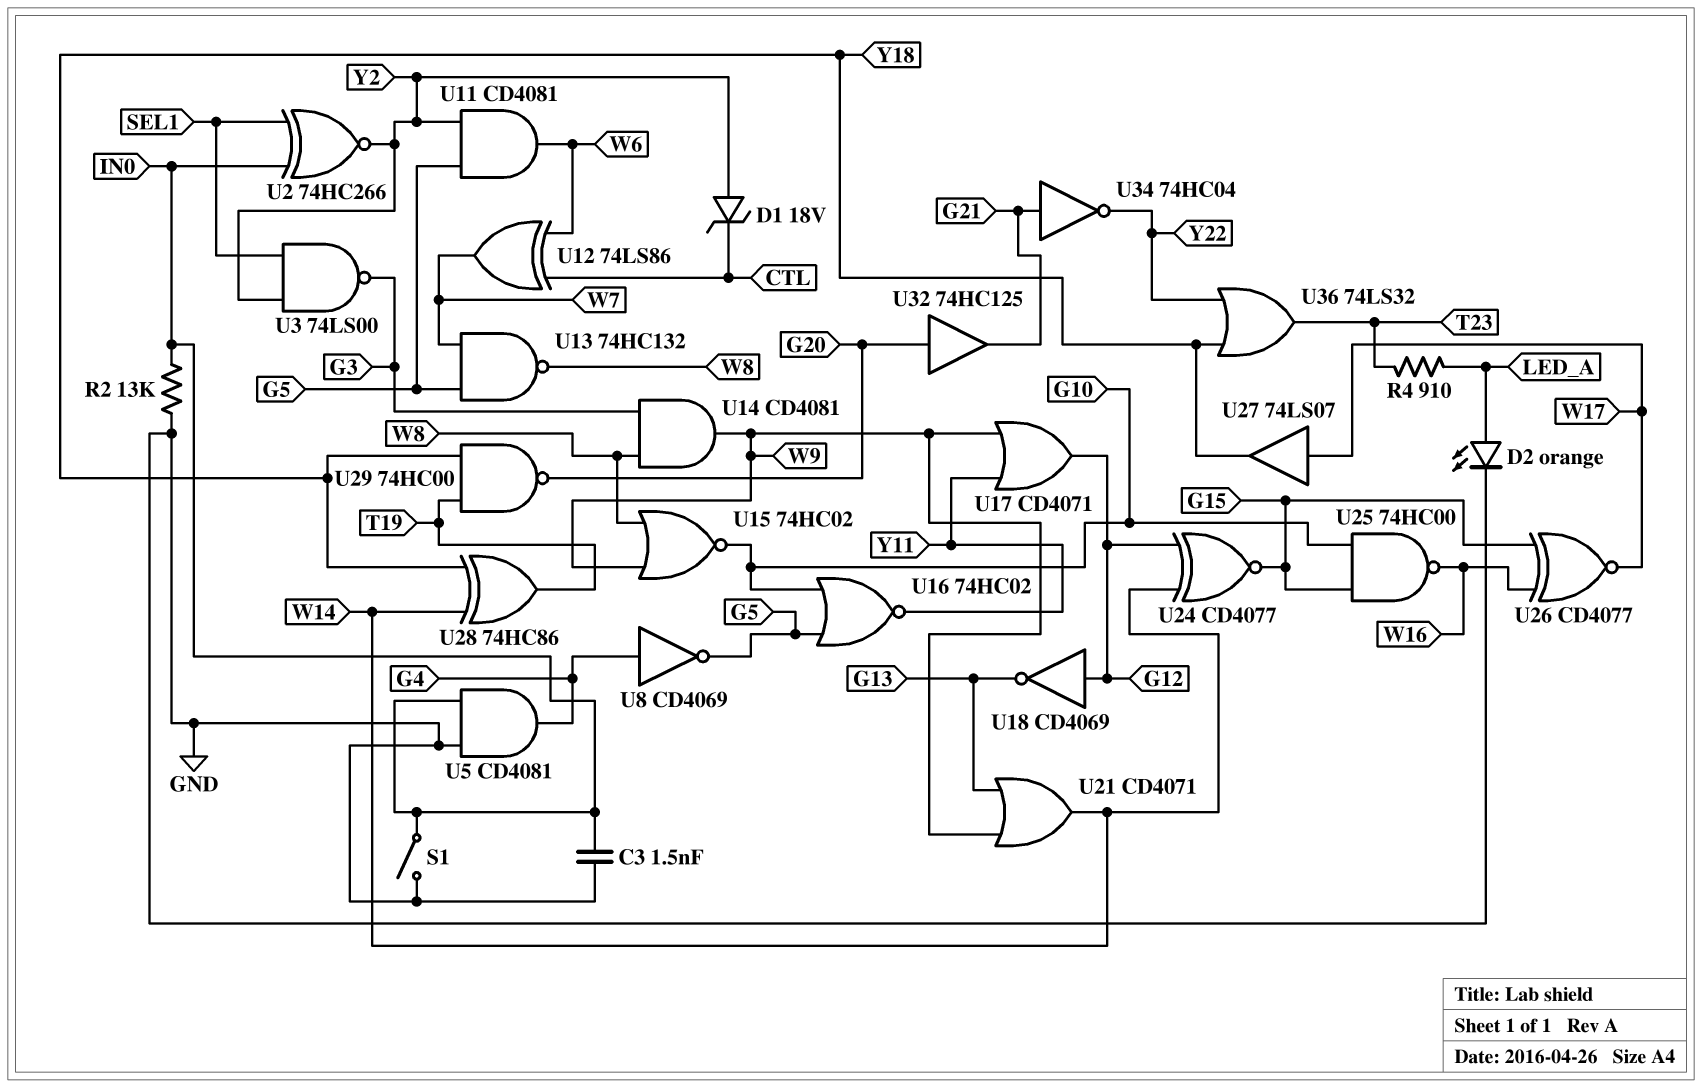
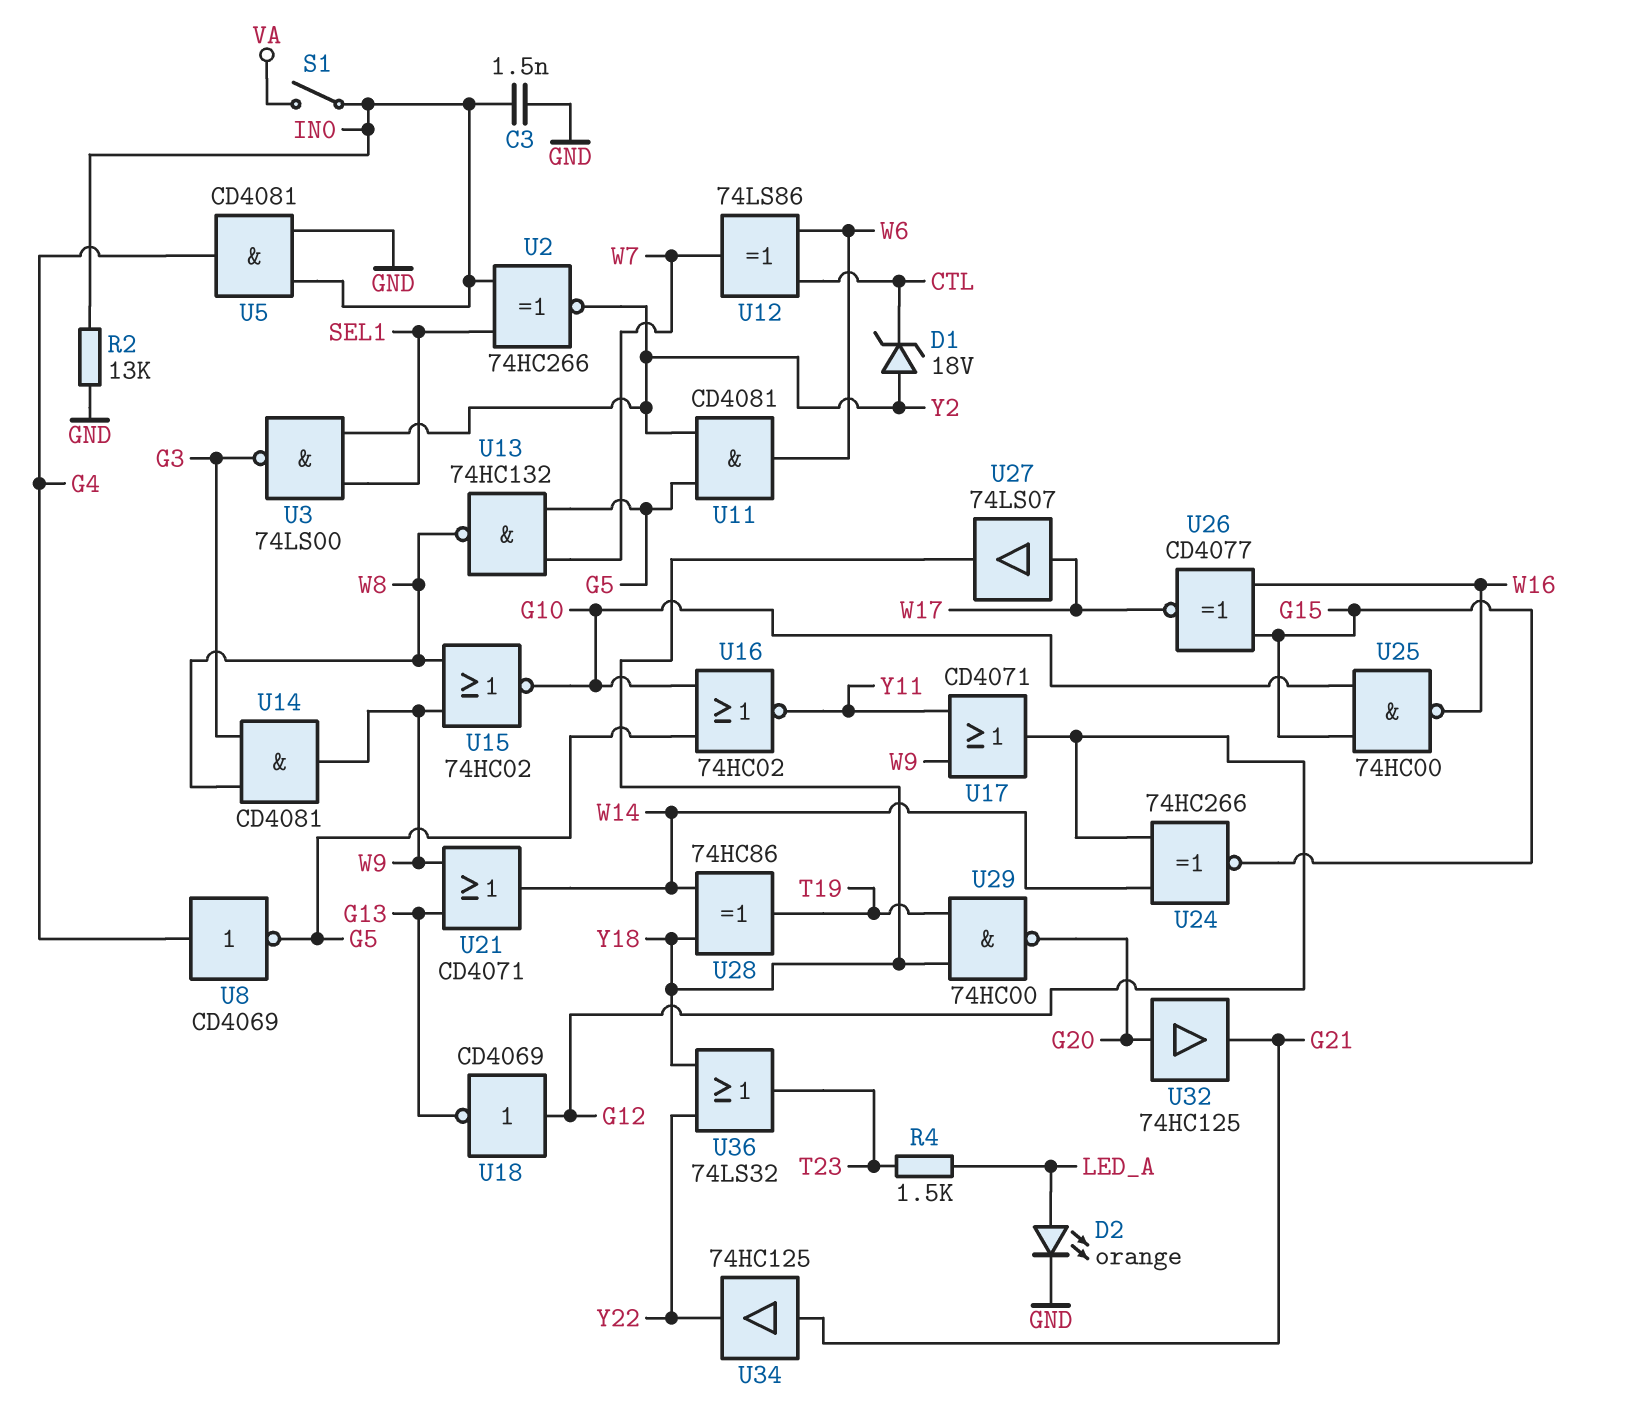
R4: 910 (LED_A, T23) -> 1.5k (LED_A, T23)
S1: switch (GND, IN0) -> switch (IN0, VA)
U24: XNOR CD4077 (in G12, in W14, out G15) -> XNOR 74HC266 (in G12, in W14, out G15)
U34: NOT 74HC04 (in G21, out Y22) -> buffer 74HC125 (in G21, out Y22)

